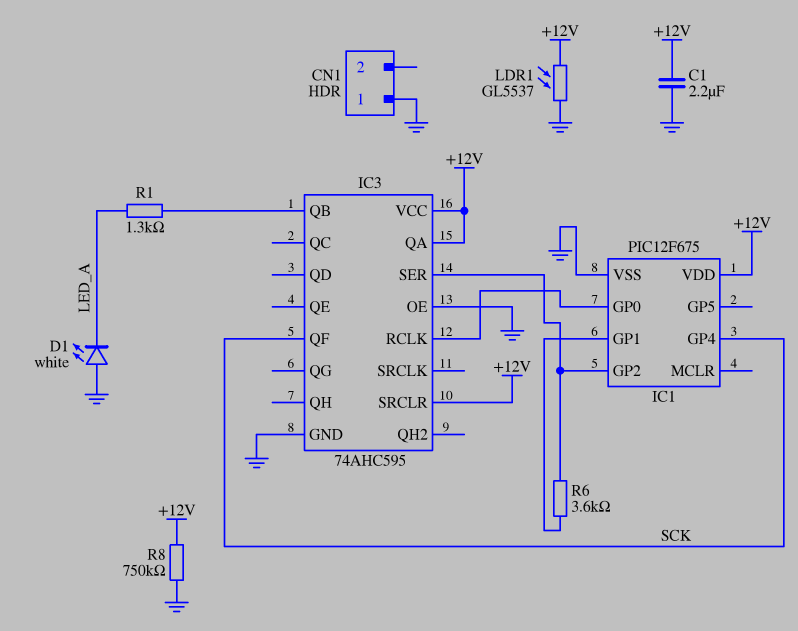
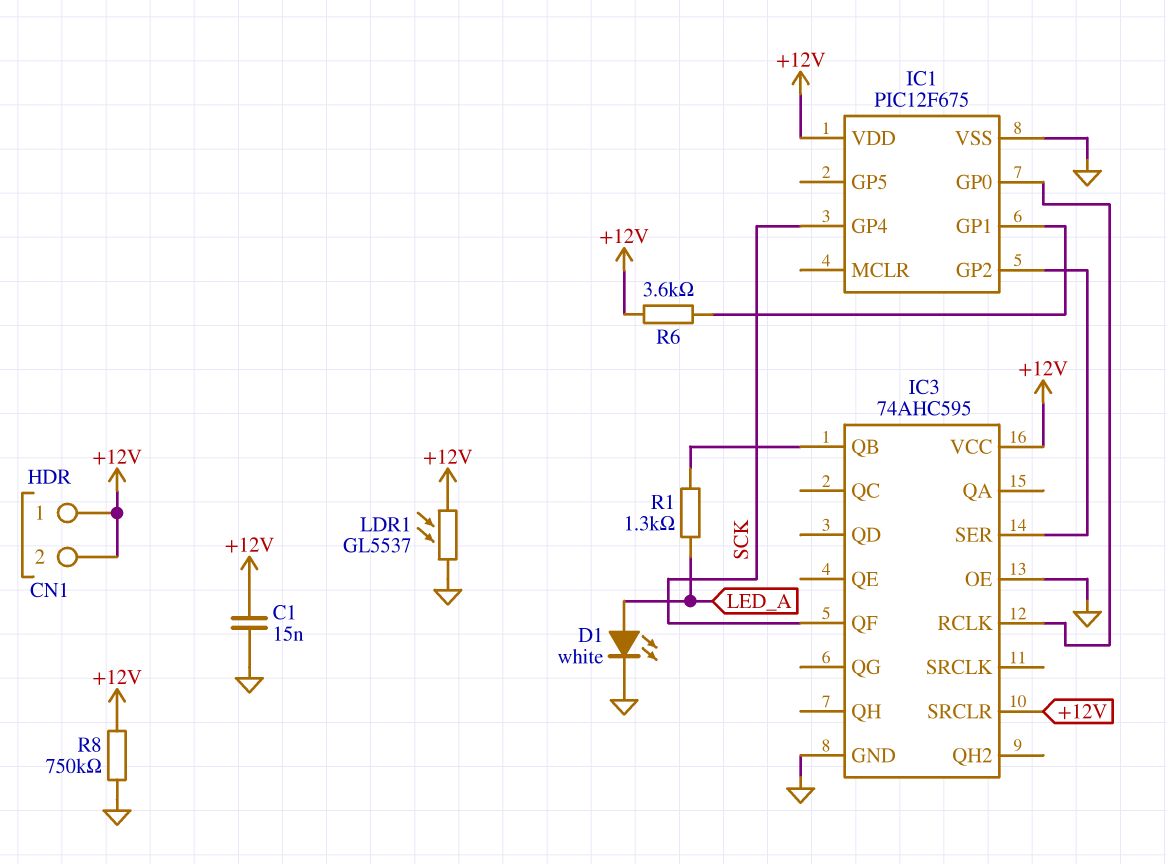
C1: 2.2uF (+12V, GND) -> 15nF (+12V, GND)
CN1 pin 1: GND -> +12V
CN1 pin 2: none -> +12V
D1: LED white (A GND, K LED_A) -> LED white (A LED_A, K GND)
IC3 pin QA: +12V -> none
R6: 3.6k (IC1/GP1, IC1/GP2) -> 3.6k (+12V, IC1/GP1)

